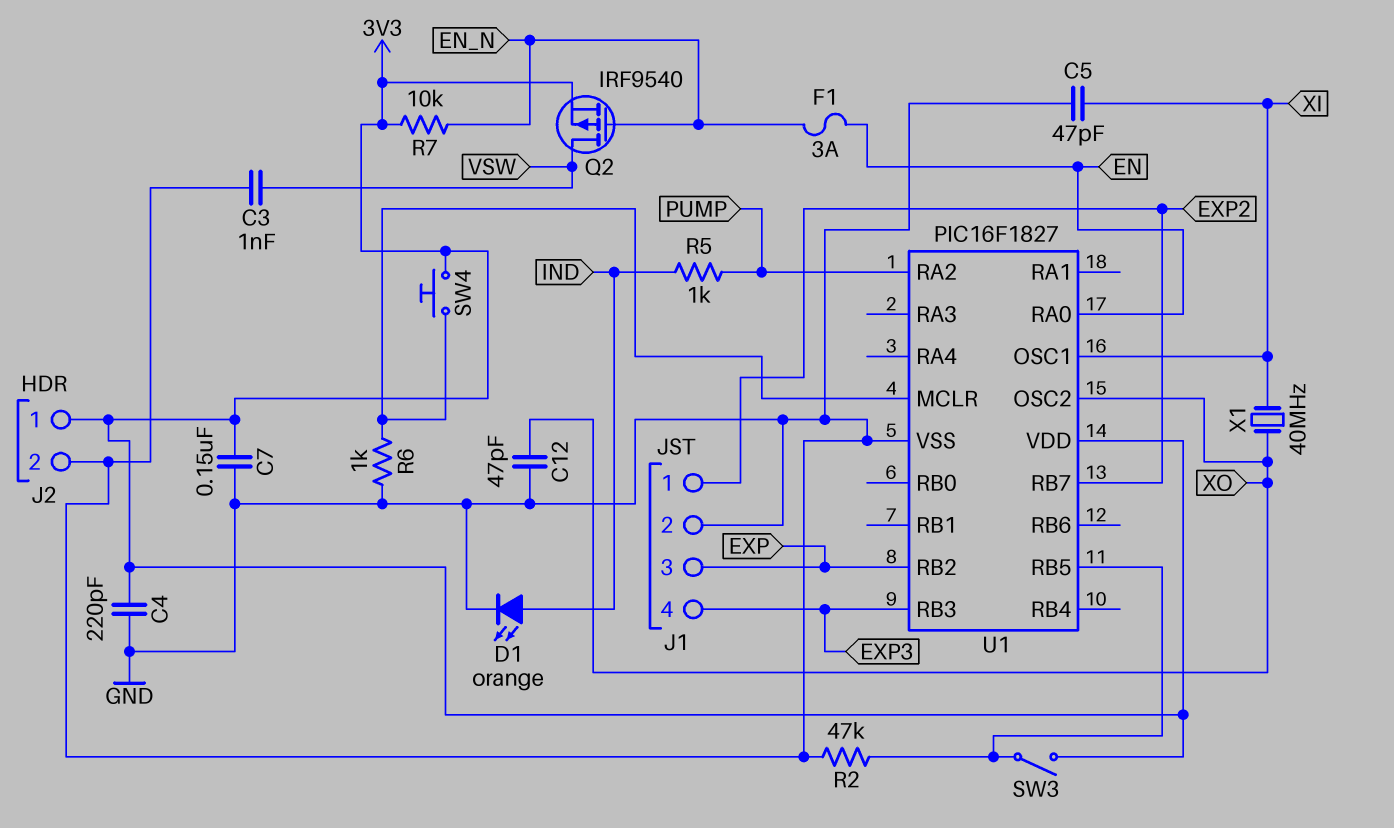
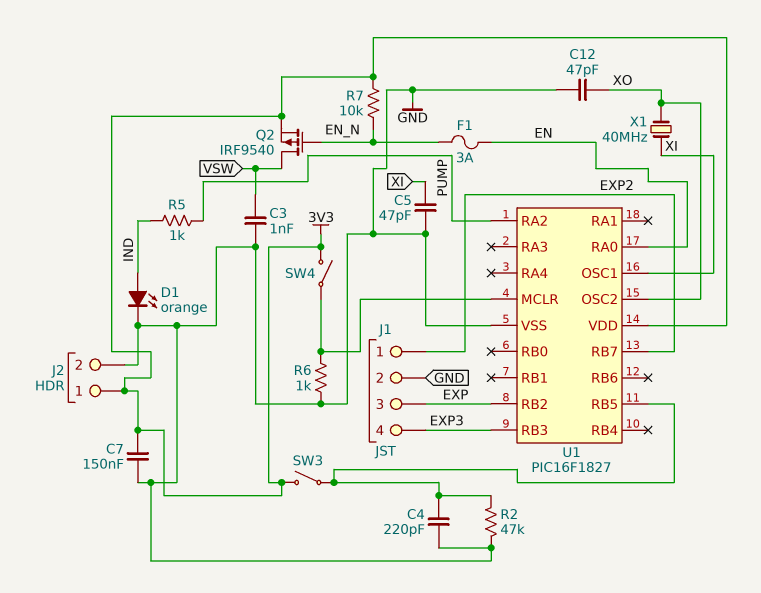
C4: 220pF (3V3, GND) -> 220pF (GND, U1/RB5)
SW4: button (3V3, U1/MCLR) -> switch (3V3, U1/MCLR)

